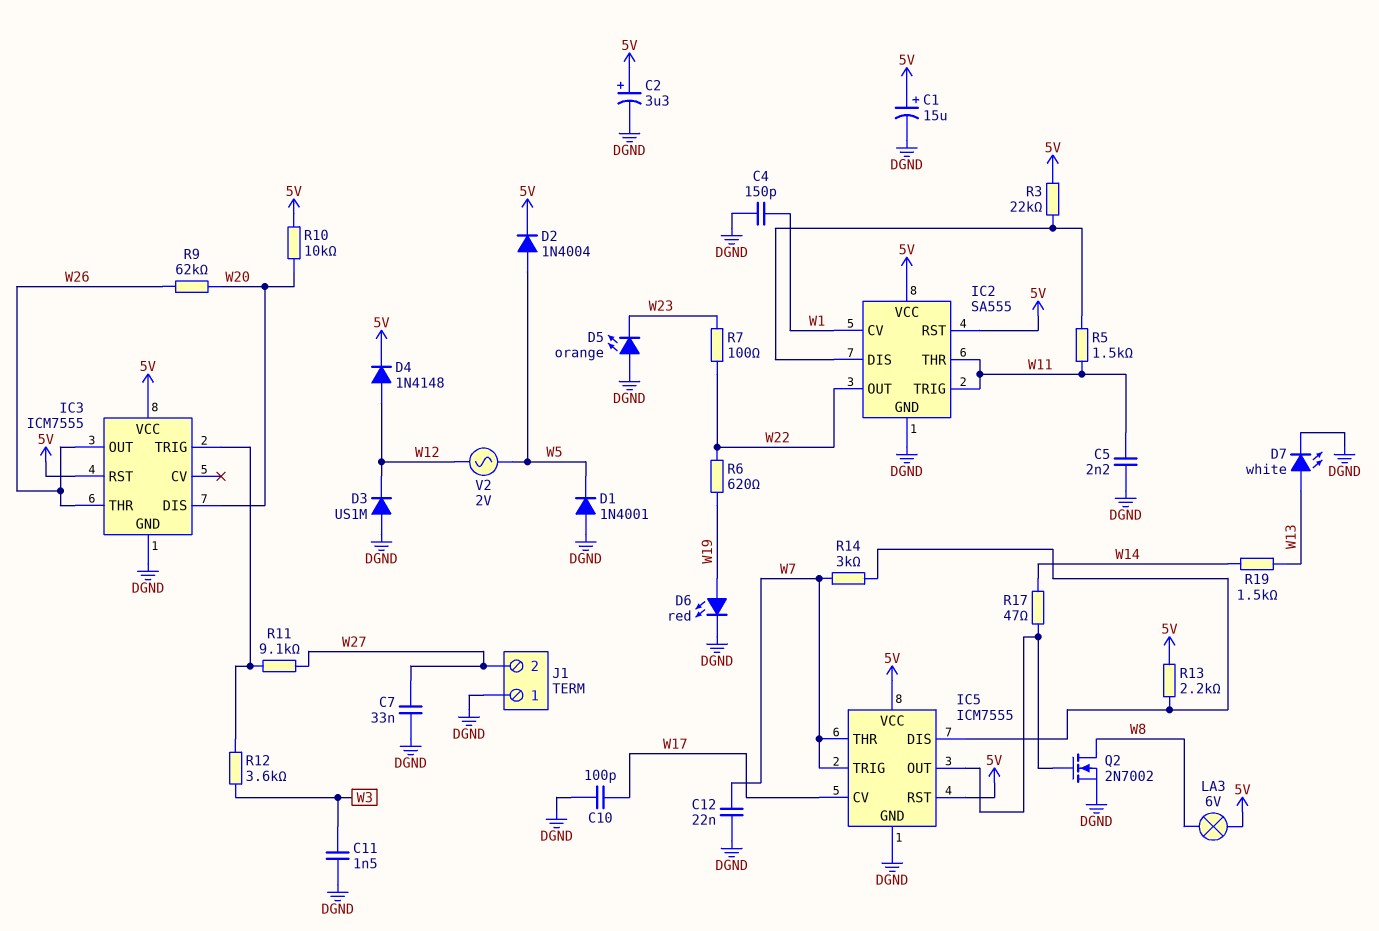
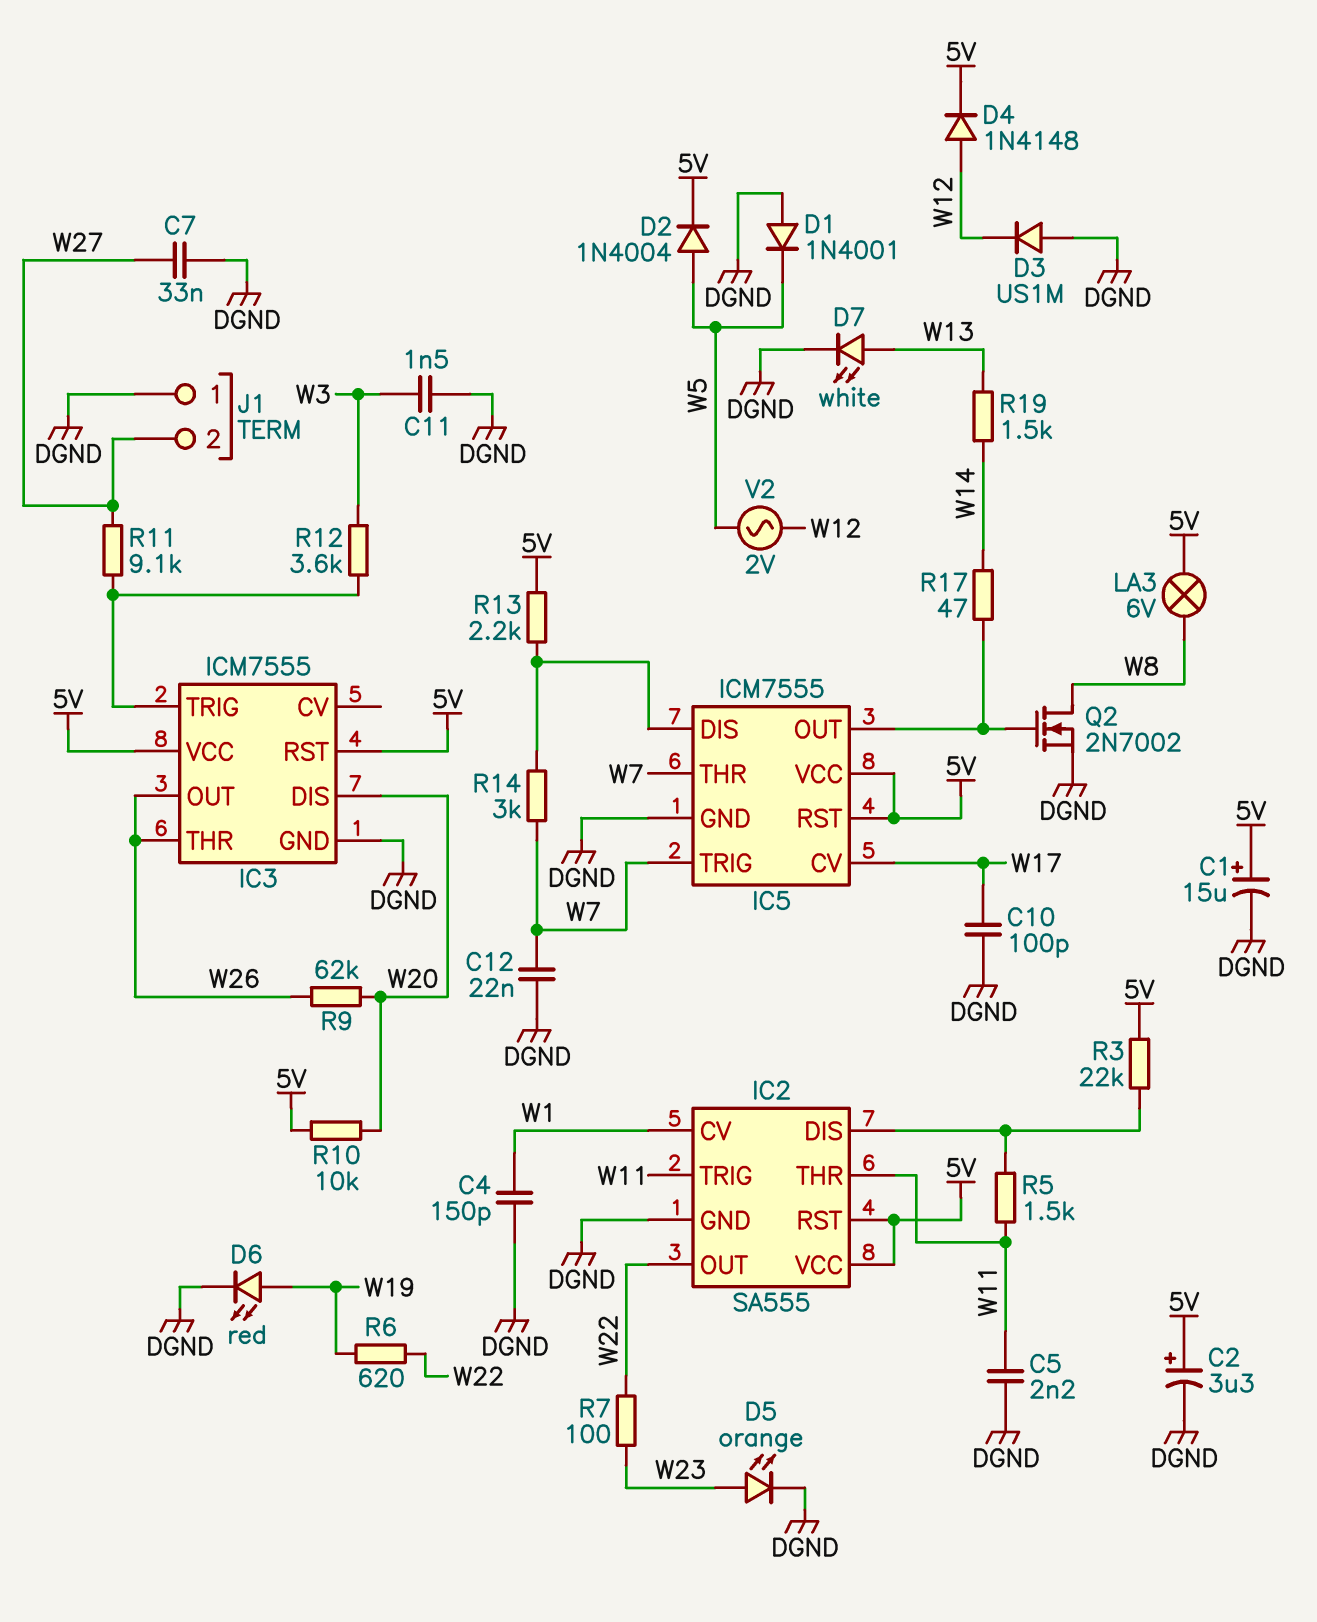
D5: LED orange (A DGND, K W23) -> LED orange (A W23, K DGND)

